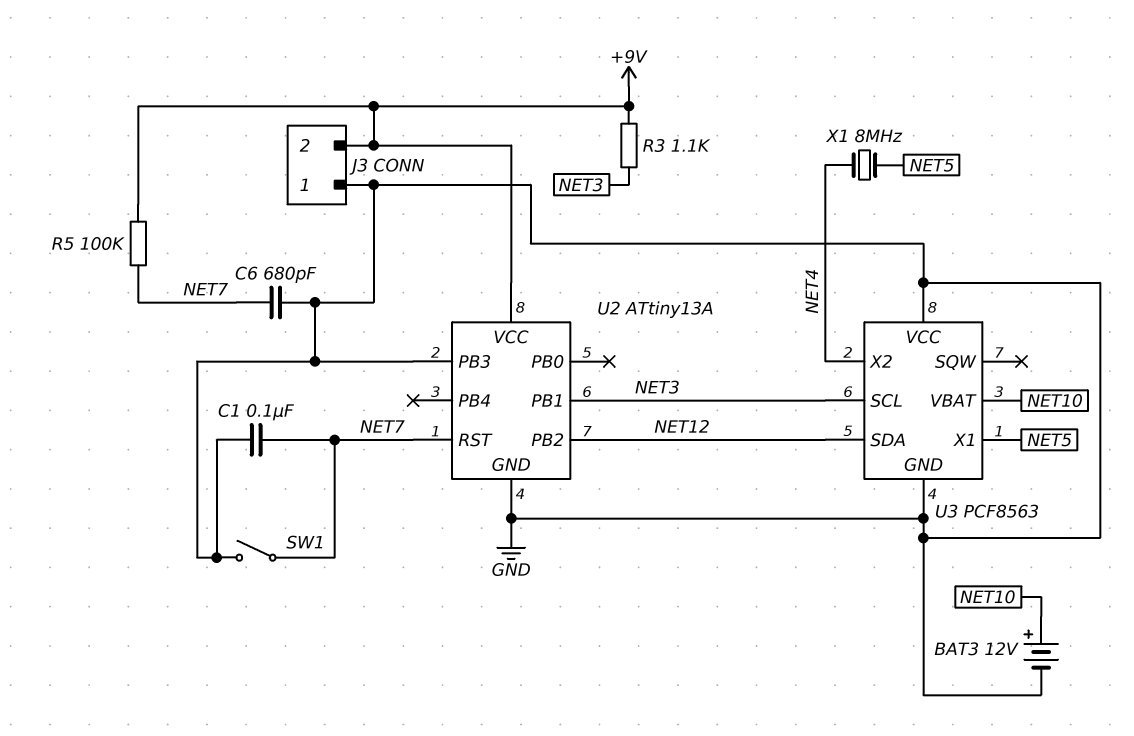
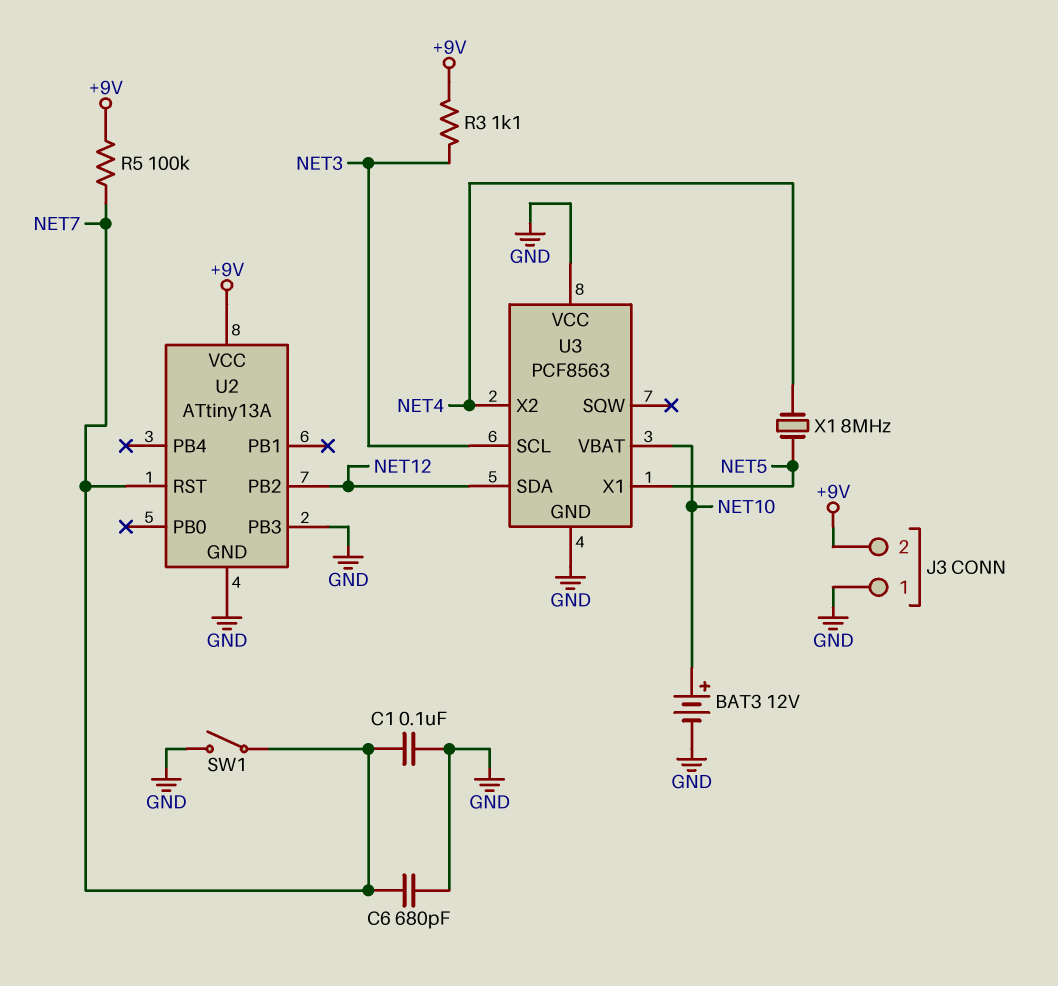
U2 pin PB1: NET3 -> none

